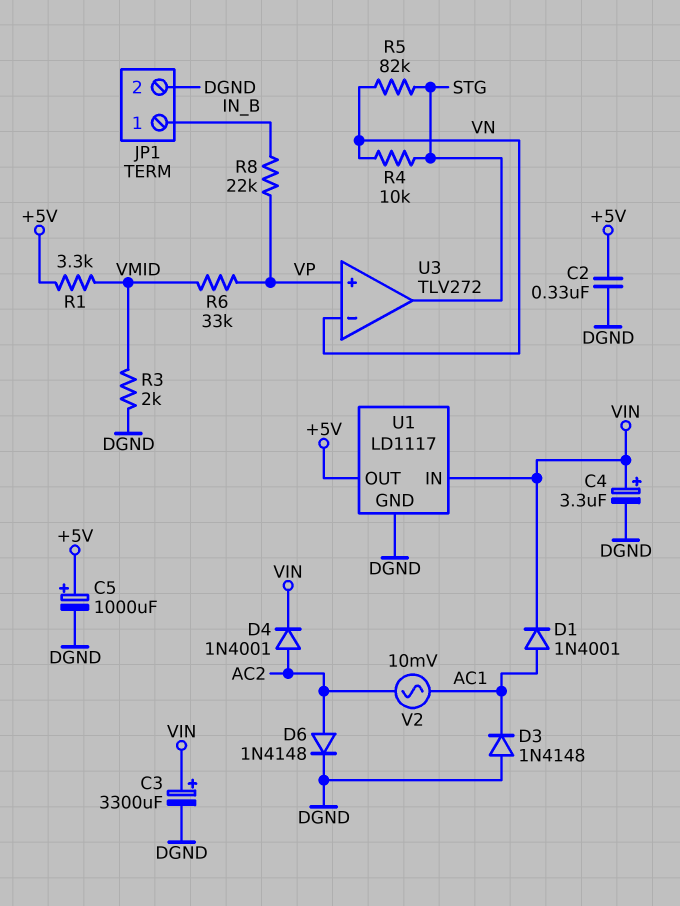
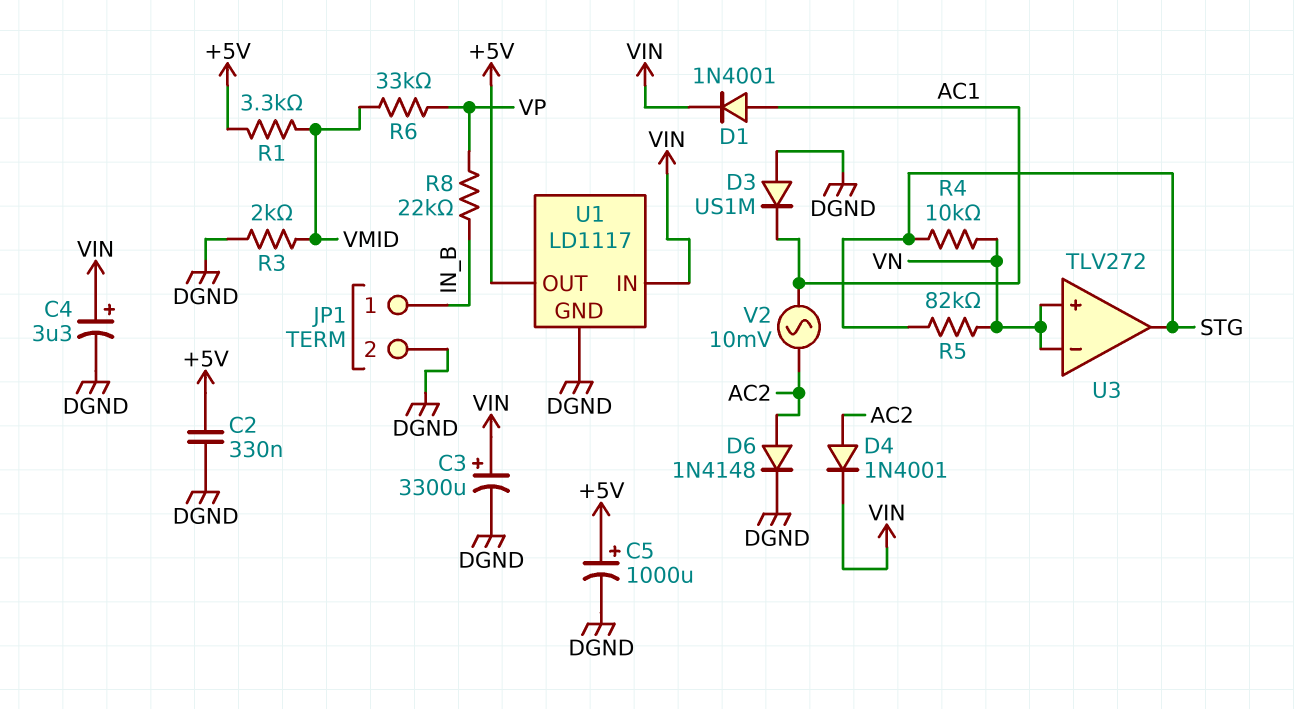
D3: diode 1N4148 (A DGND, K AC1) -> diode US1M (A DGND, K AC1)
U3 pin in+: VP -> VN

